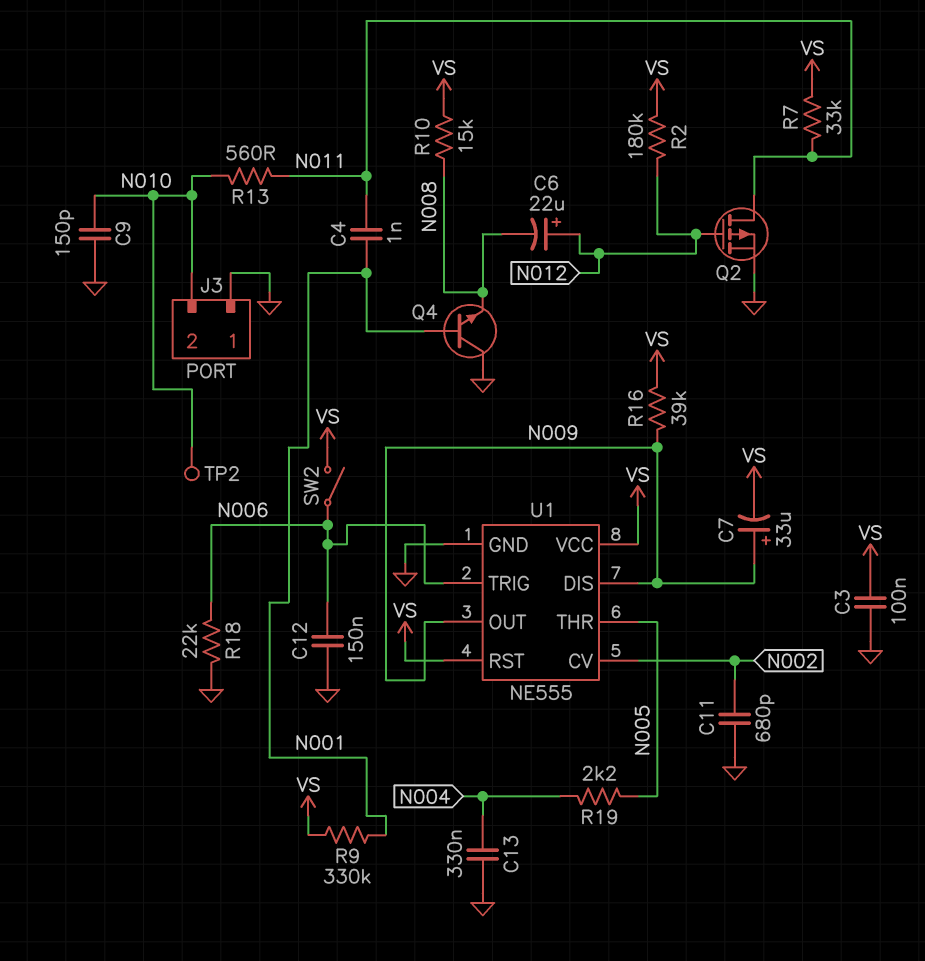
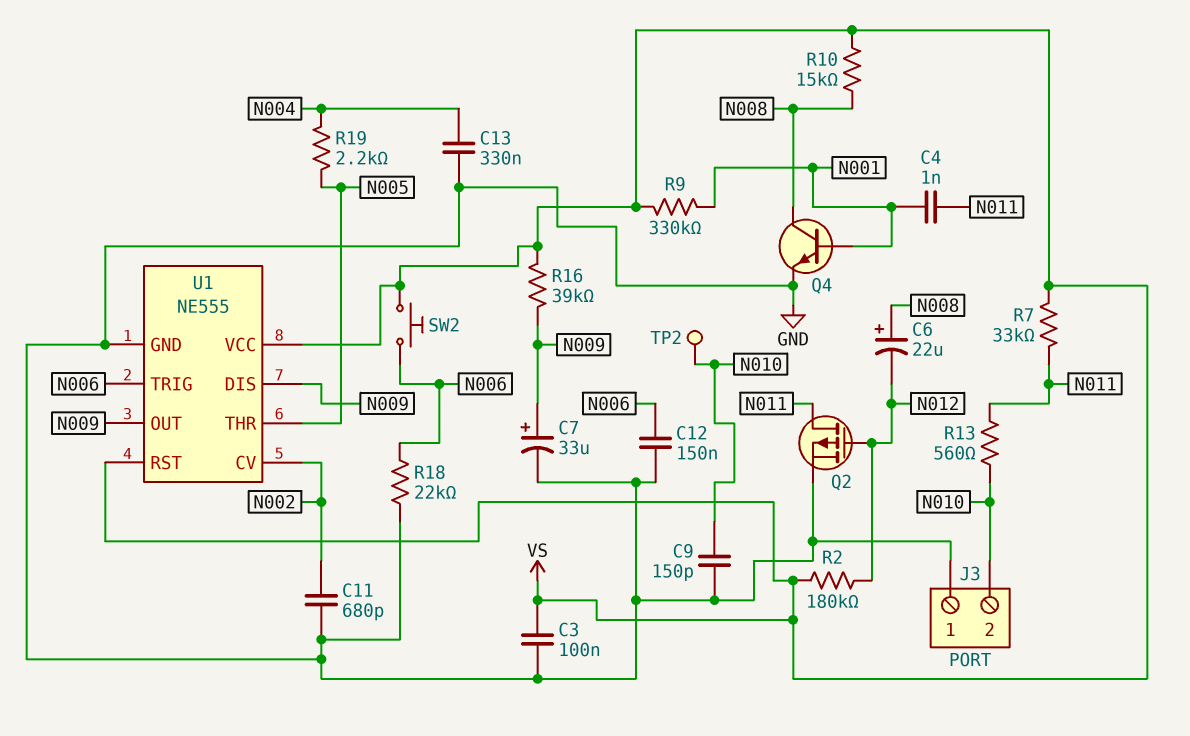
C6: 22uF (plus N012, minus N008) -> 22uF (plus N008, minus N012)
C7: 33uF (plus N009, minus VS) -> 33uF (plus N009, minus GND)
Q4: NPN (B N001, C GND, E N008) -> NPN (B N001, C N008, E GND)
SW2: switch (N006, VS) -> button (N006, VS)

